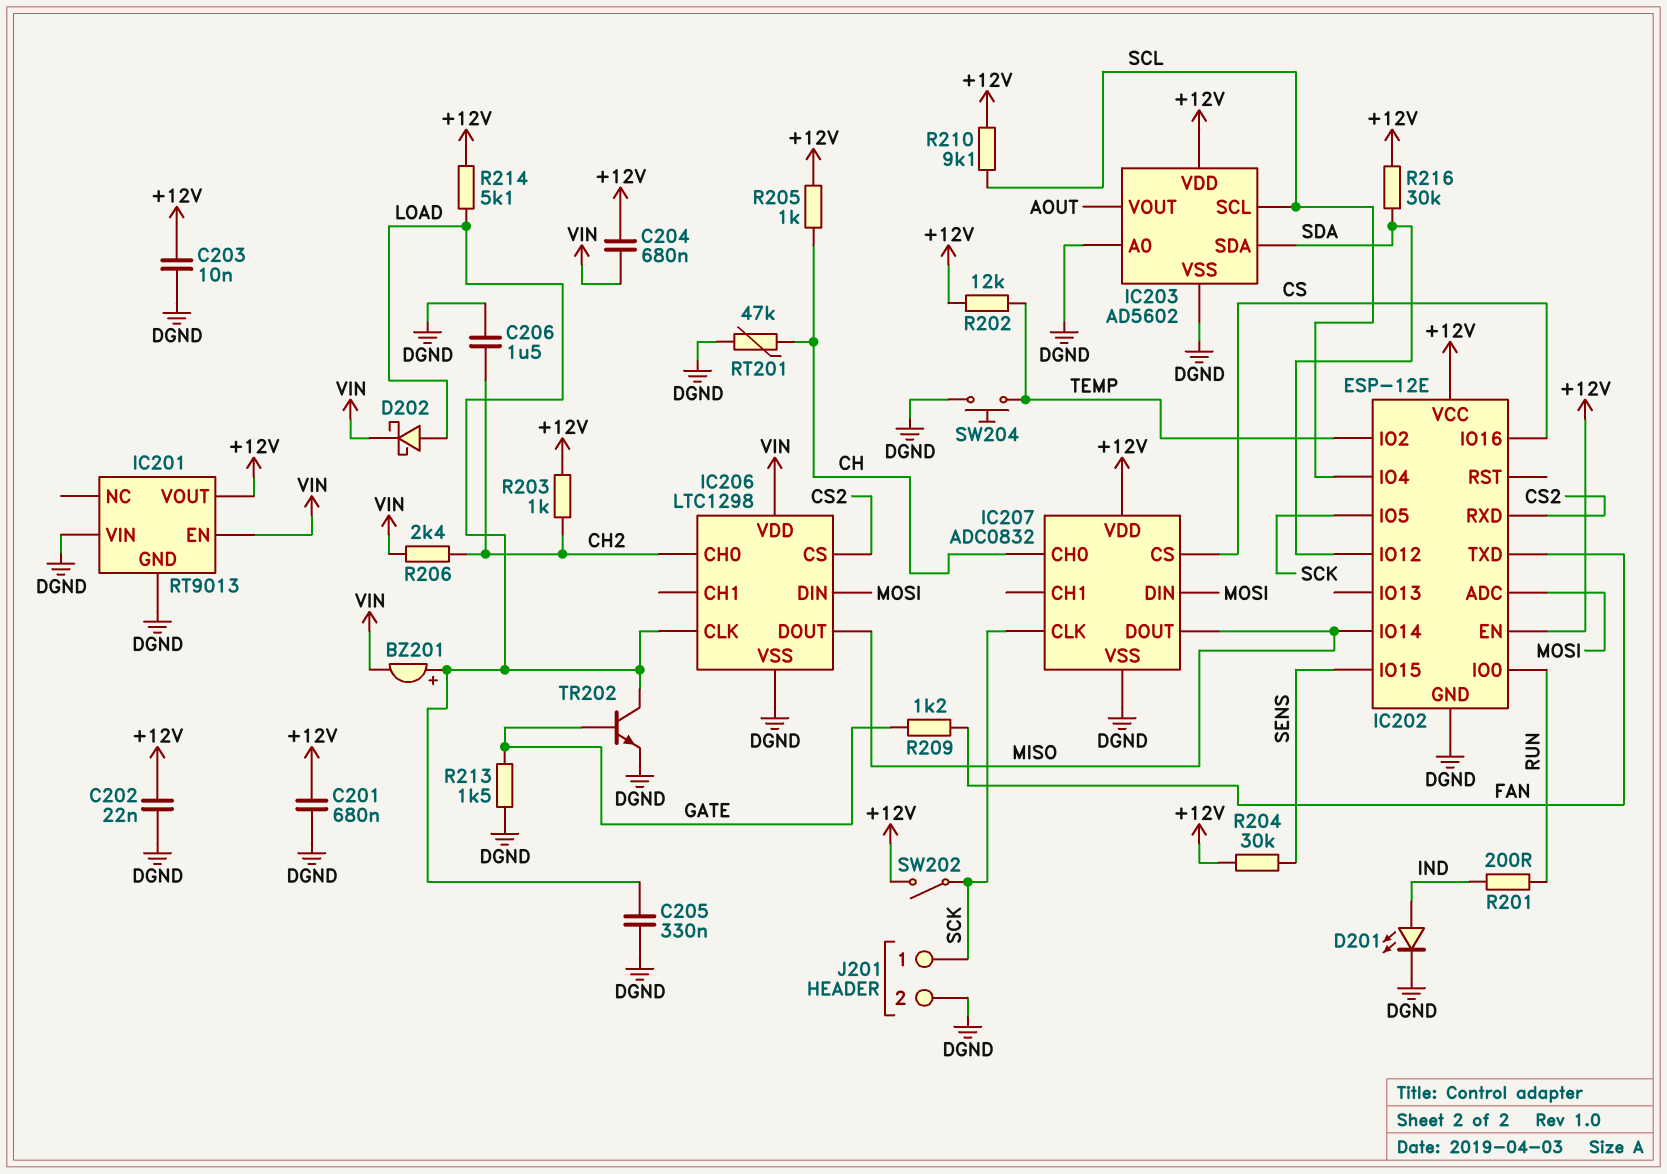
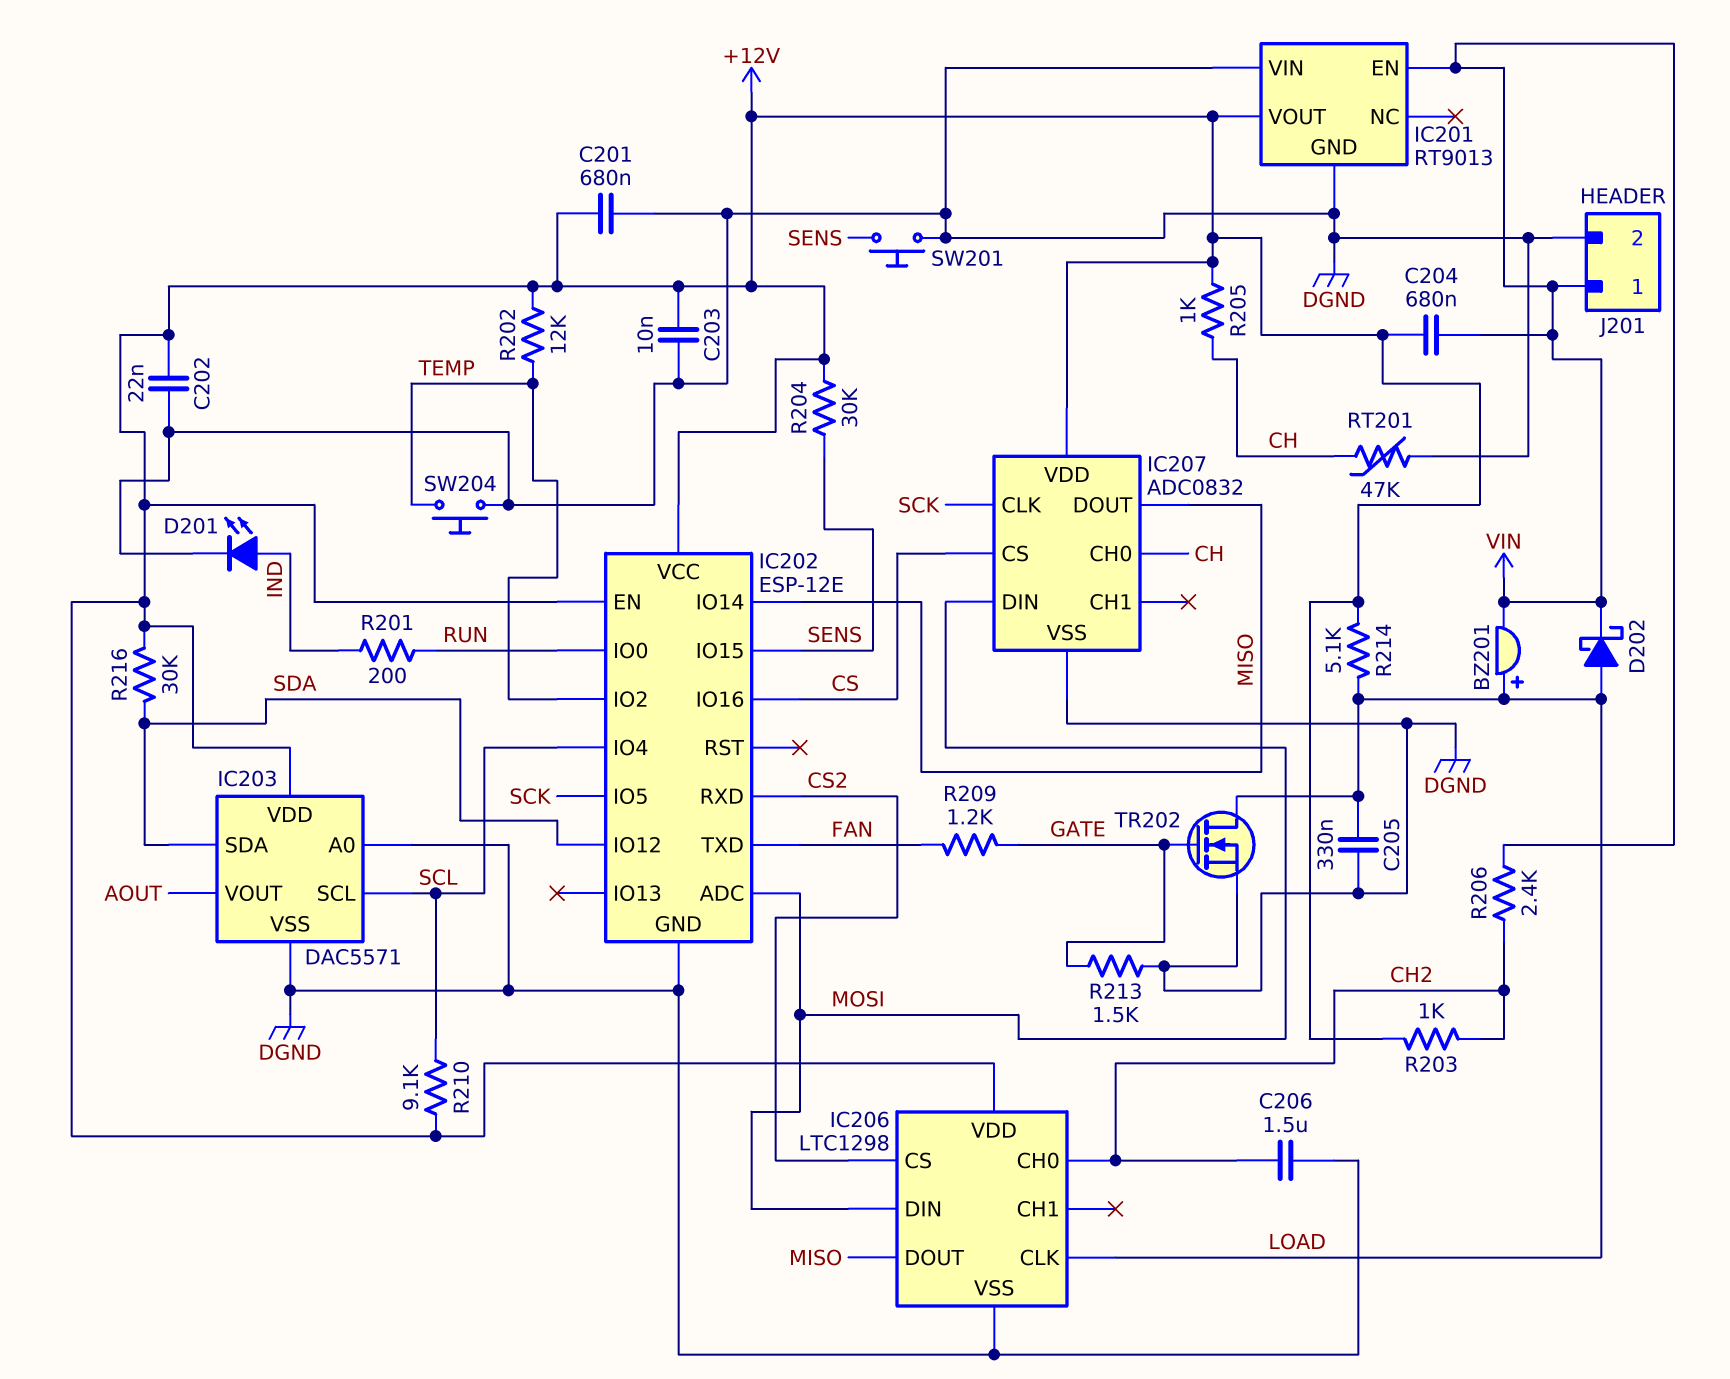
IC203: AD5602 -> DAC5571
IC206 pin VDD: VIN -> +12V
J201 pin 1: SCK -> VIN
SW201: none -> button (DGND, SENS)
SW202: switch (+12V, SCK) -> none
TR202: NPN (B GATE, C LOAD, E DGND) -> NMOS (G GATE, D LOAD, S DGND)

